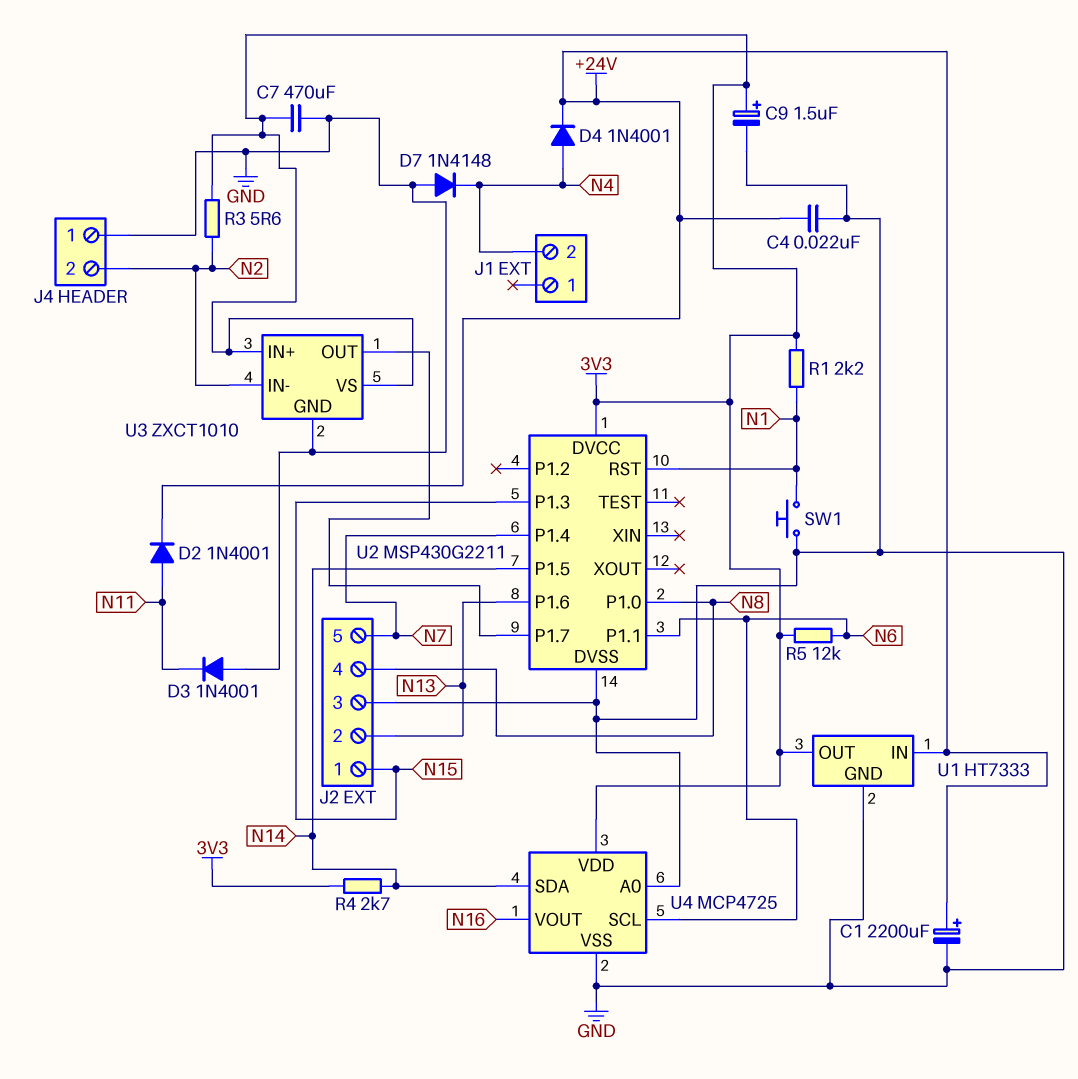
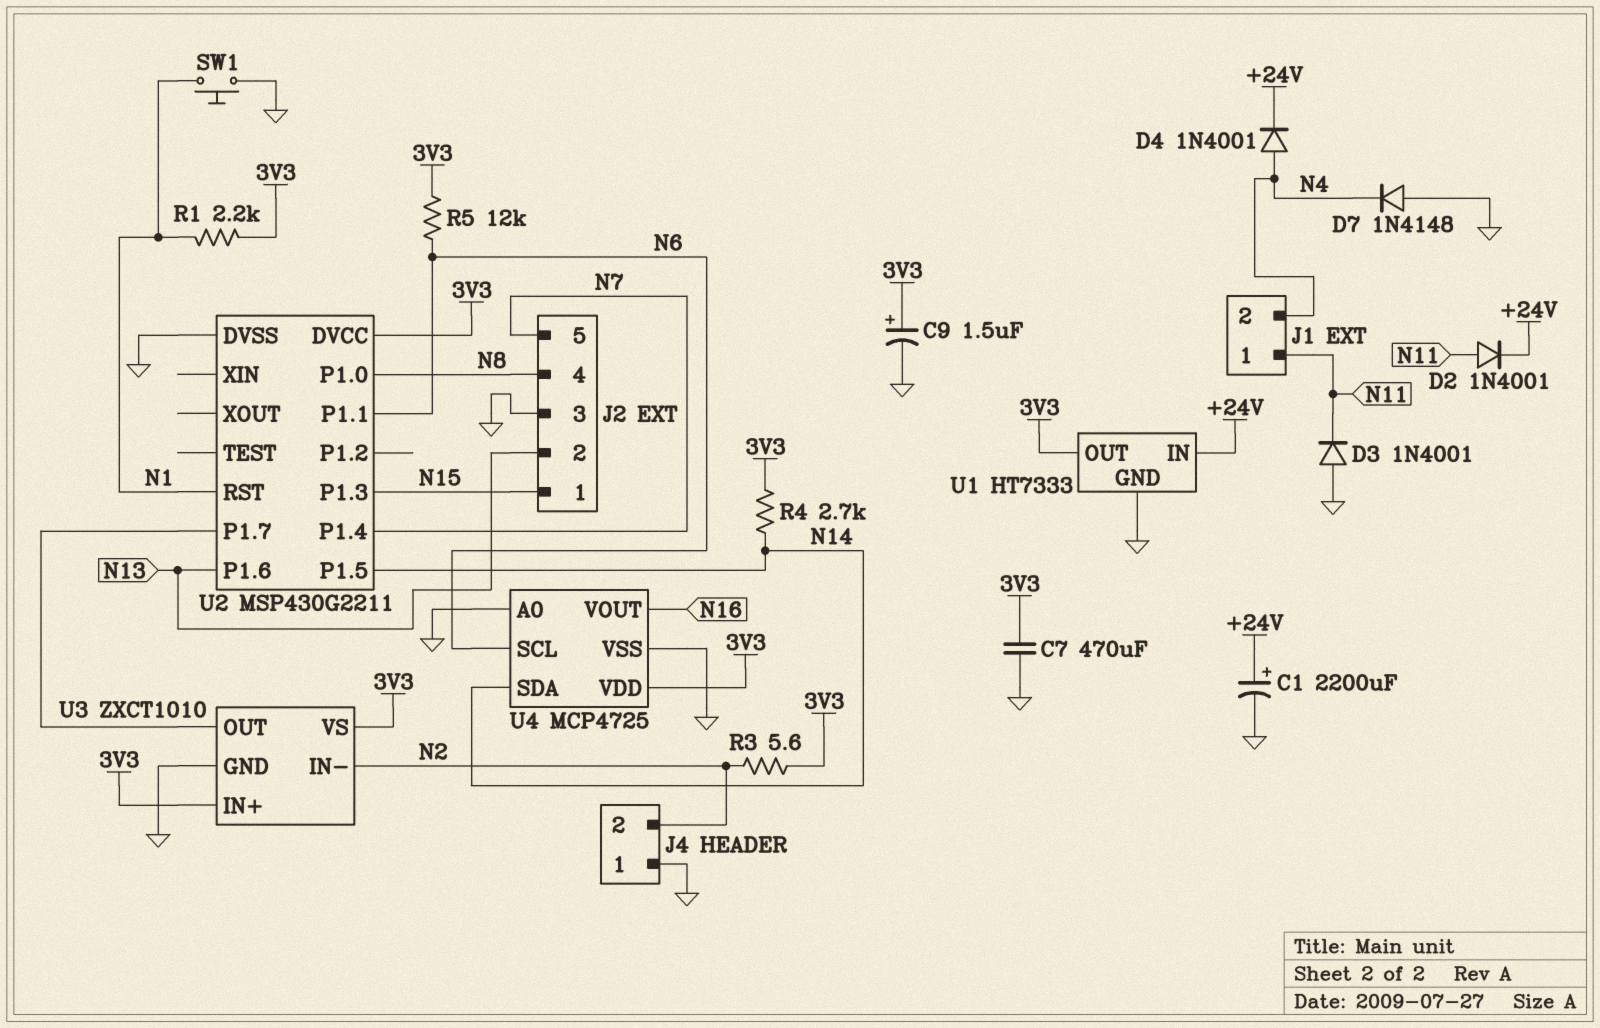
C4: 22nF (+24V, GND) -> none
J1 pin 1: none -> N11

